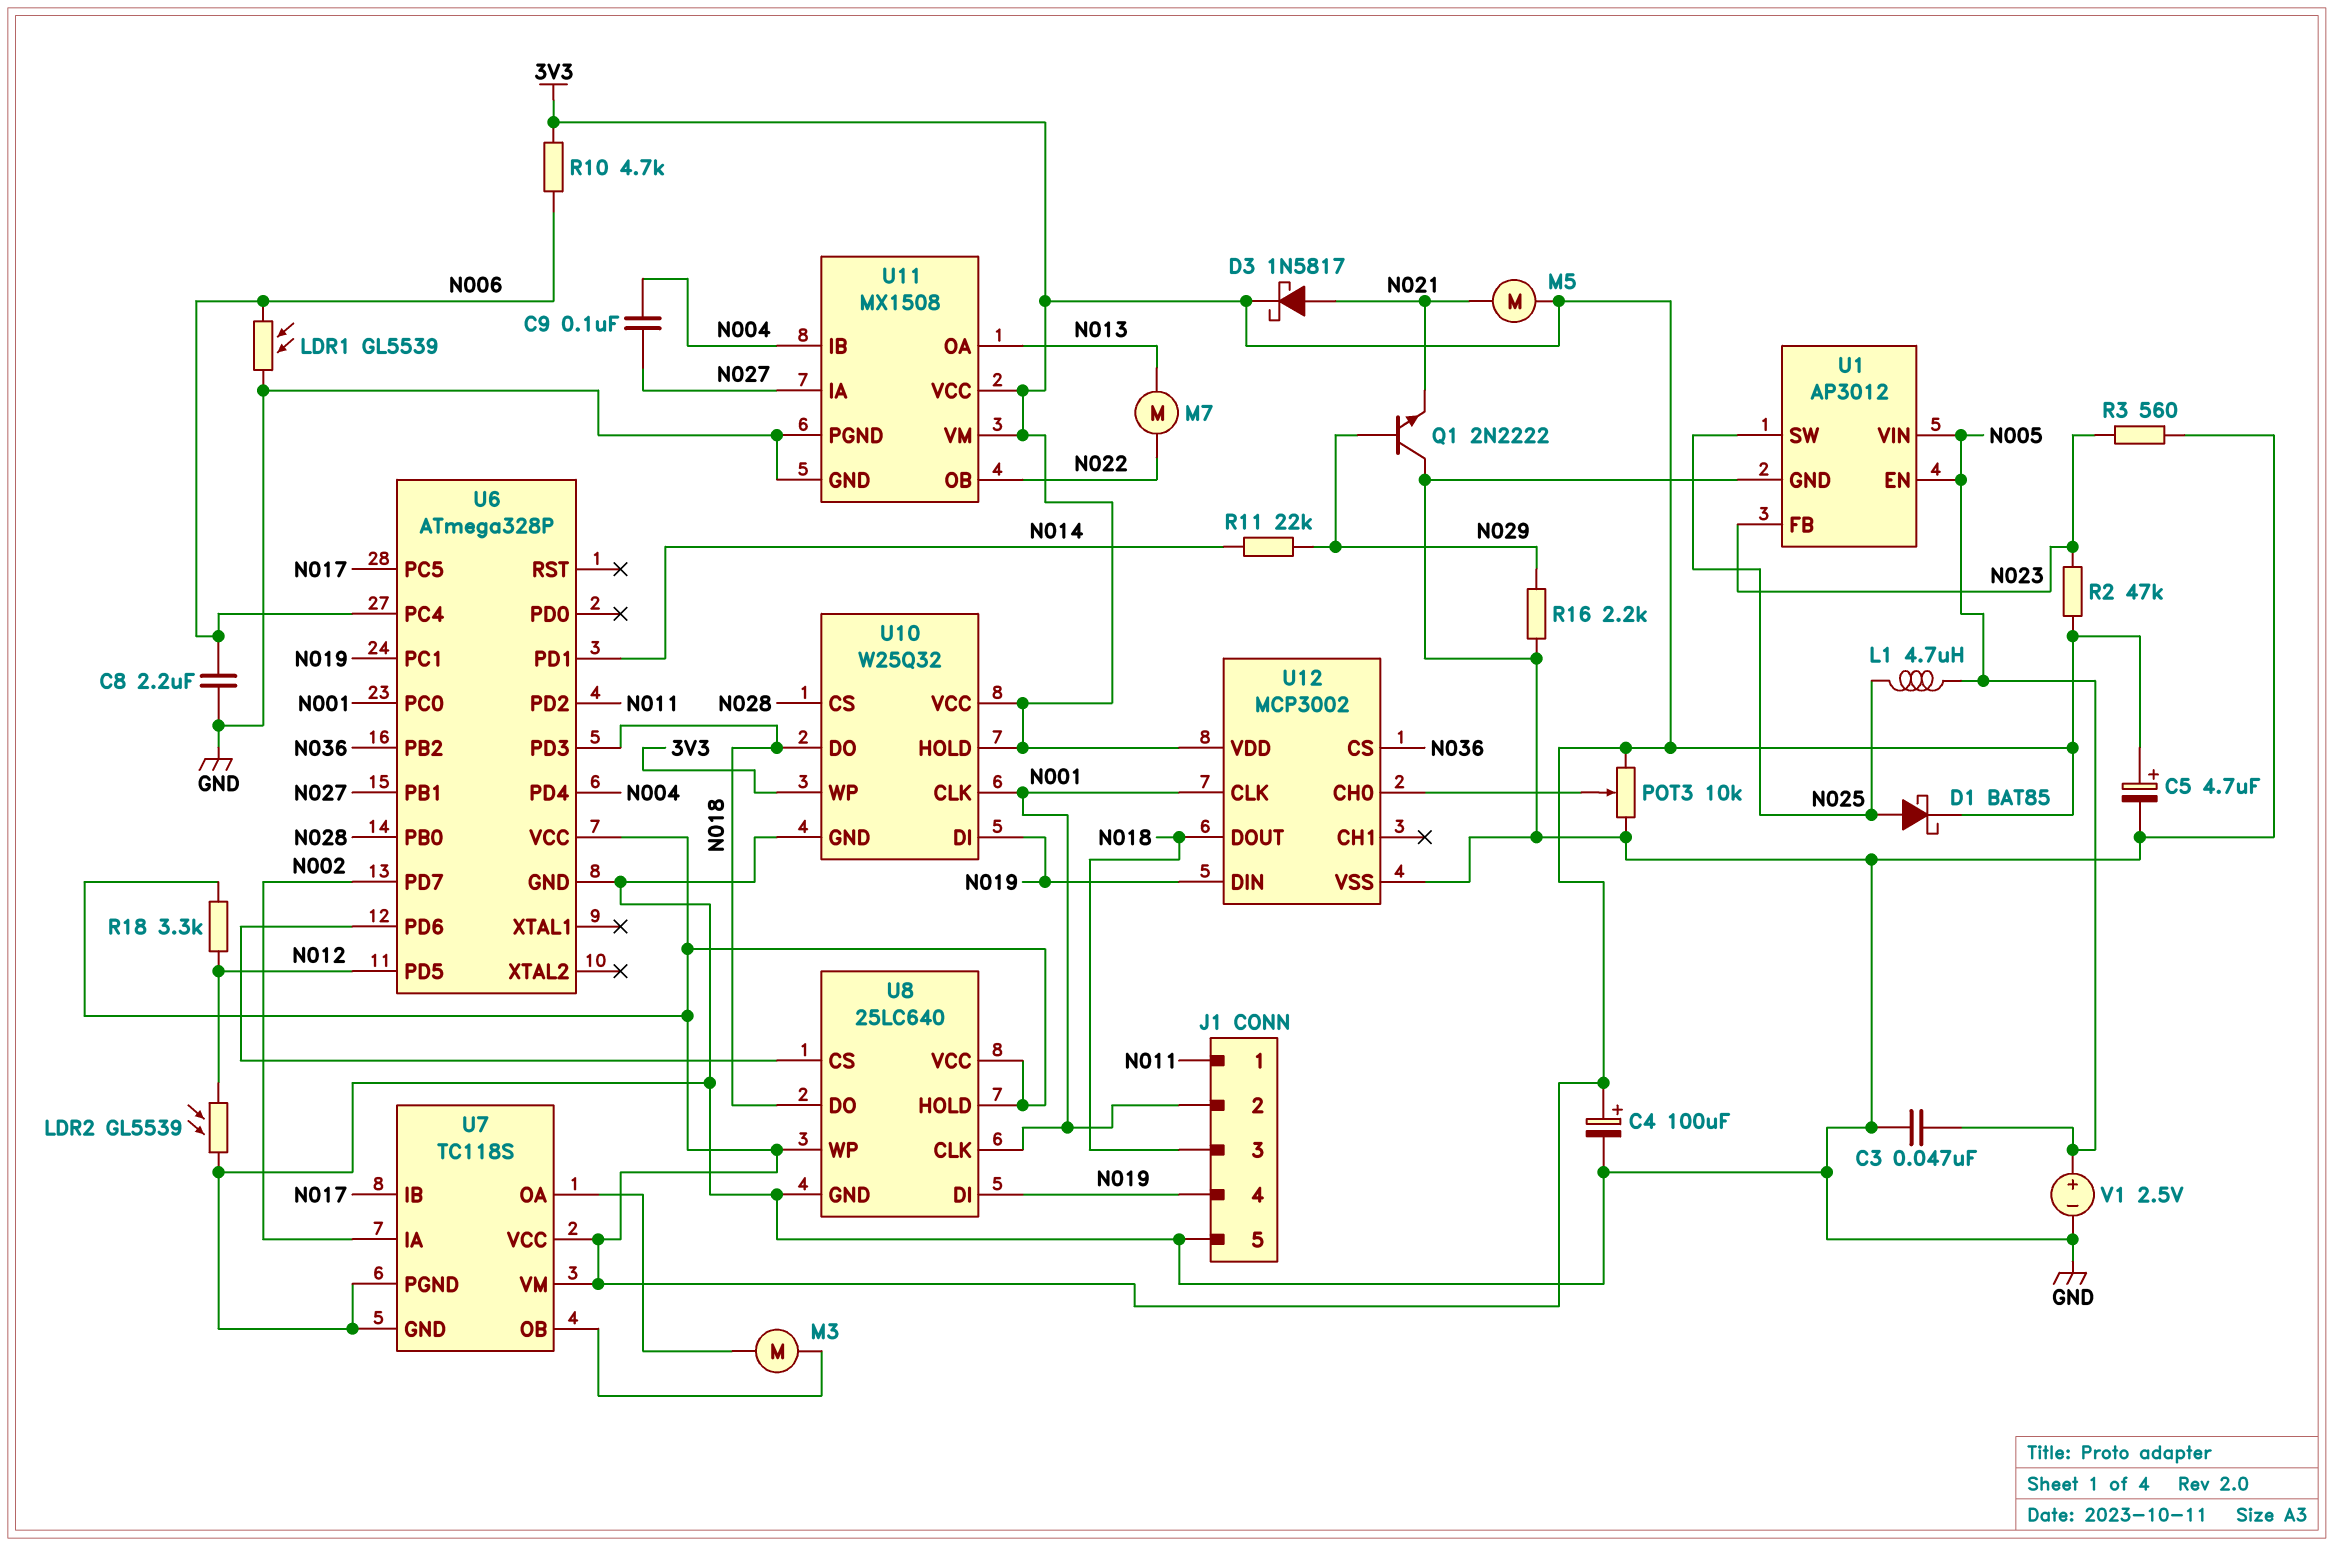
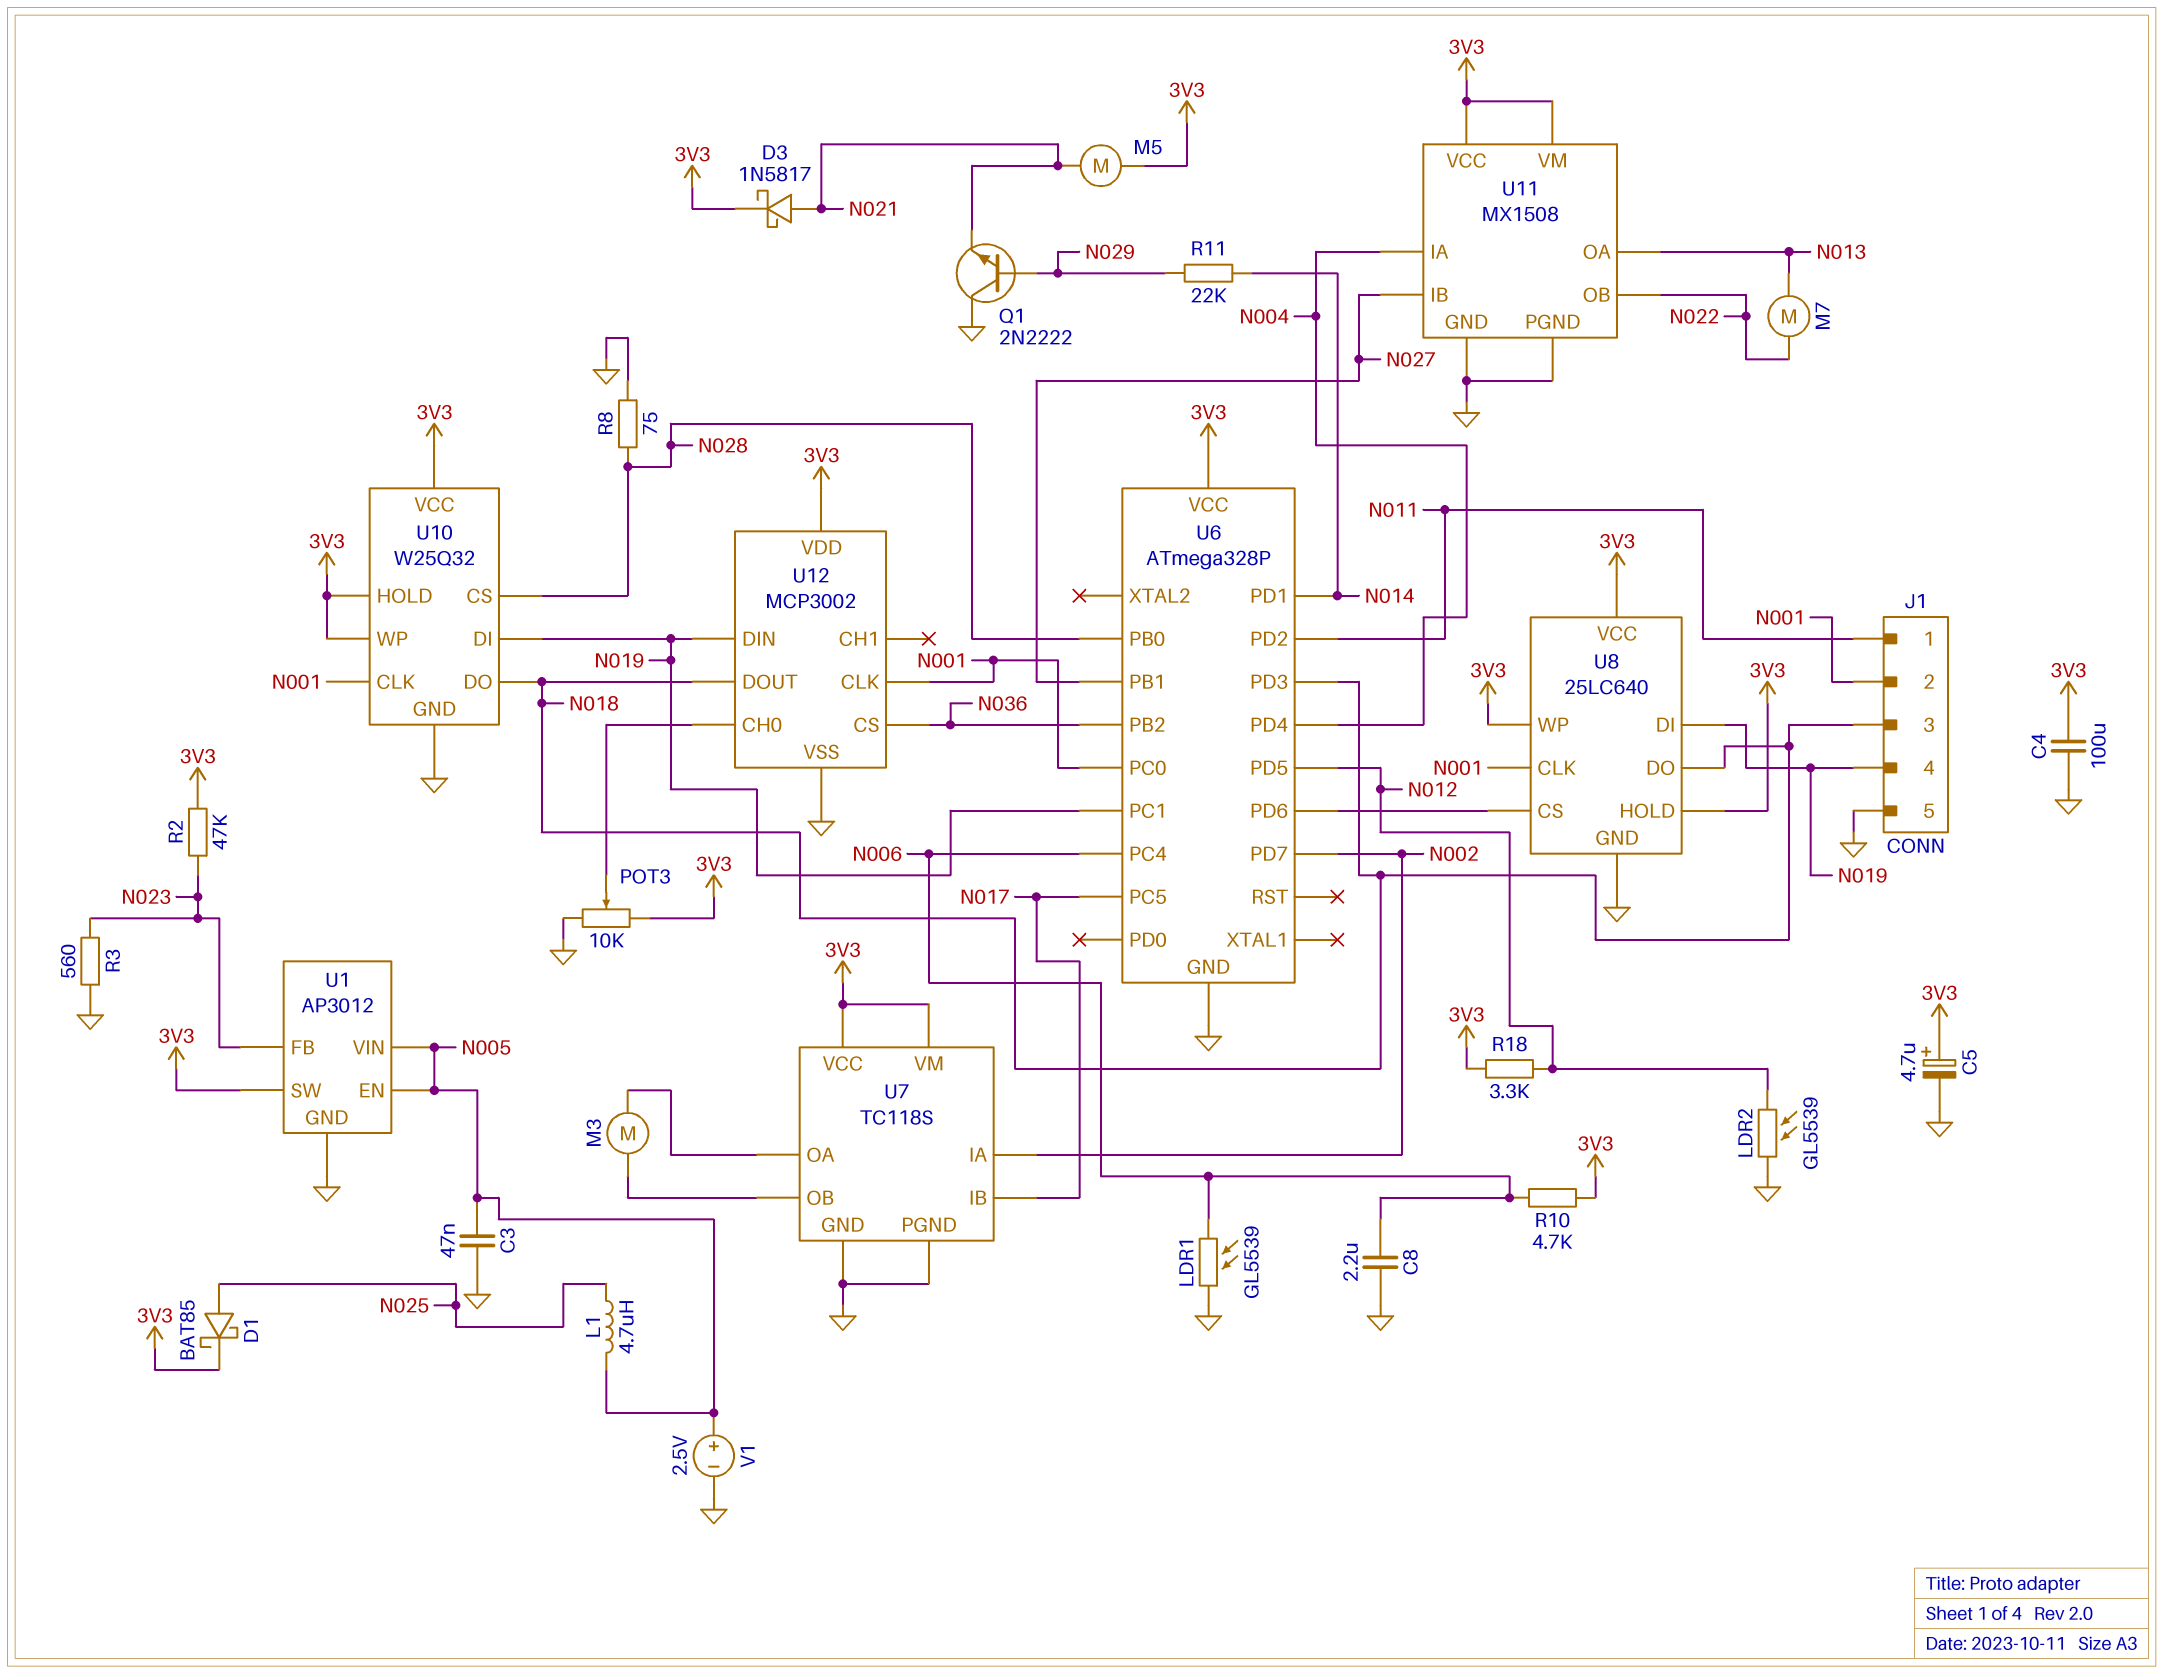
C4: 100uF (plus 3V3, minus GND) -> 100uF (3V3, GND)
C9: 100nF (N004, N027) -> none
R8: none -> 75 (GND, N028)
R16: 2.2k (GND, N029) -> none
U1 pin SW: N025 -> 3V3
U11 pin IA: N027 -> N004
U11 pin IB: N004 -> N027

